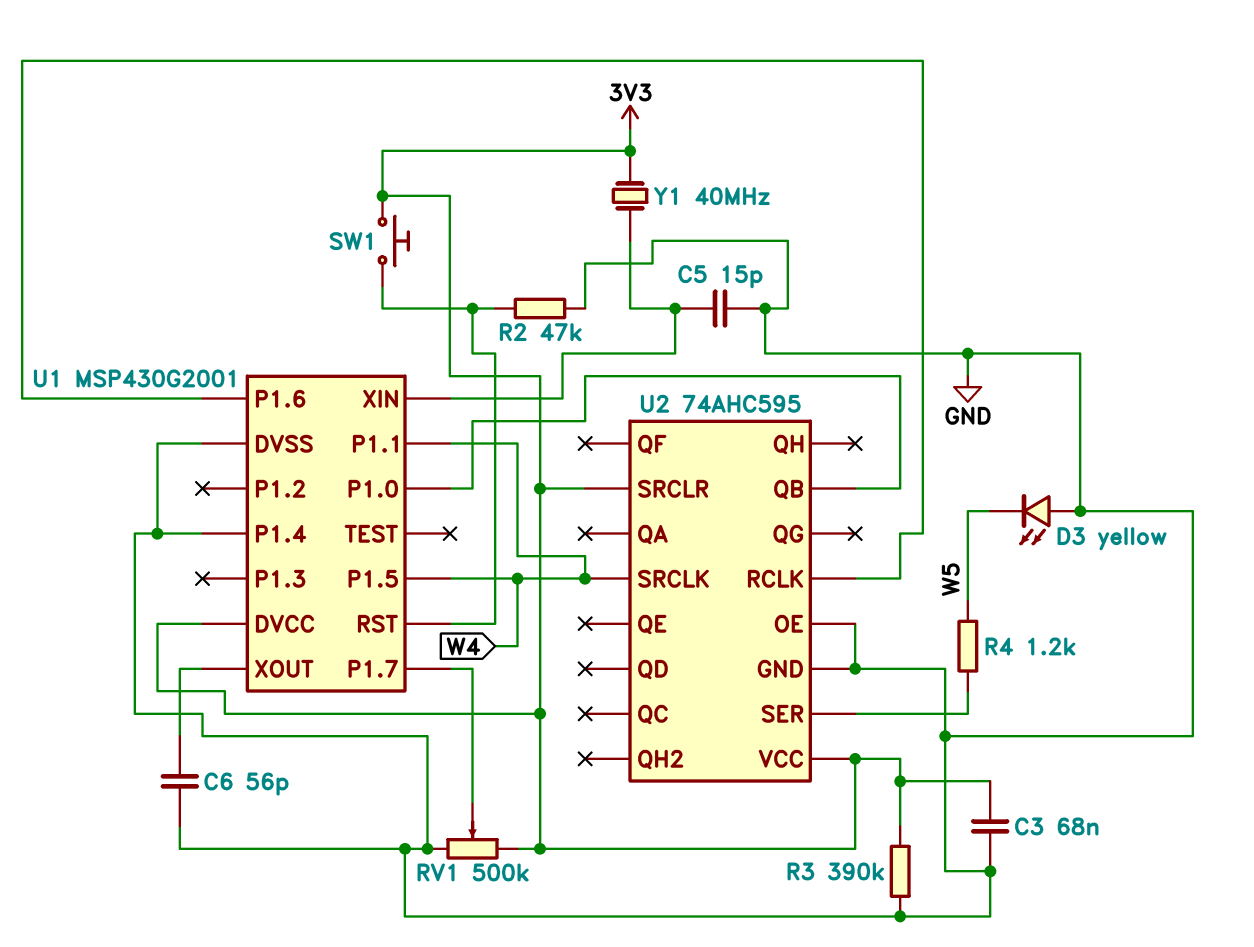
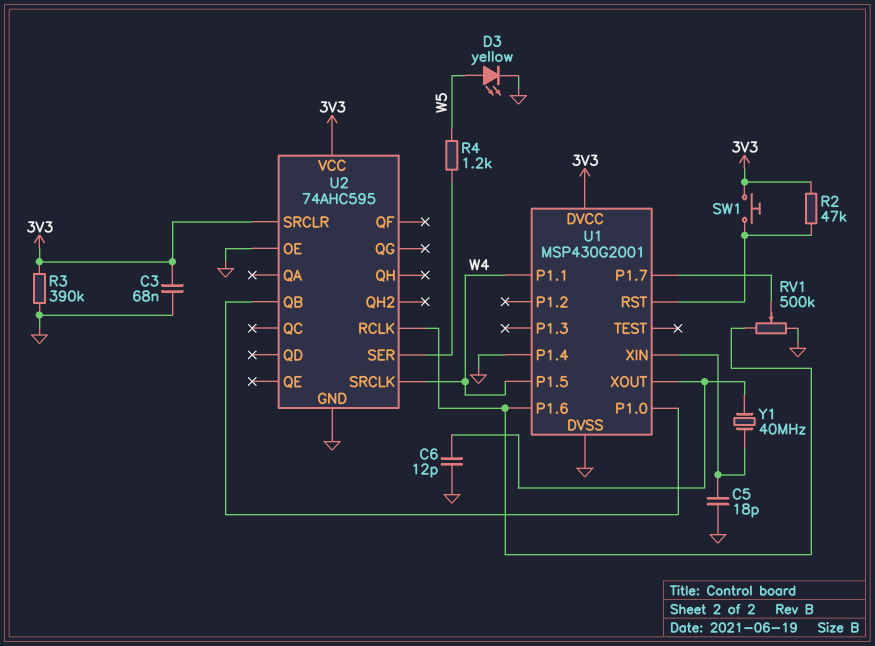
C5: 15pF (GND, U1/XIN) -> 18pF (GND, U1/XIN)
C6: 56pF (GND, U1/XOUT) -> 12pF (GND, U1/XOUT)
D3: LED yellow (A GND, K W5) -> LED yellow (A W5, K GND)
R2: 47k (GND, U1/RST) -> 47k (3V3, U1/RST)
RV1: 500k (3V3, GND, wiper U1/P1.7) -> 500k (GND, U1/P1.6, wiper U1/P1.7)
Y1: 40MHz (3V3, U1/XIN) -> 40MHz (U1/XIN, U1/XOUT)

